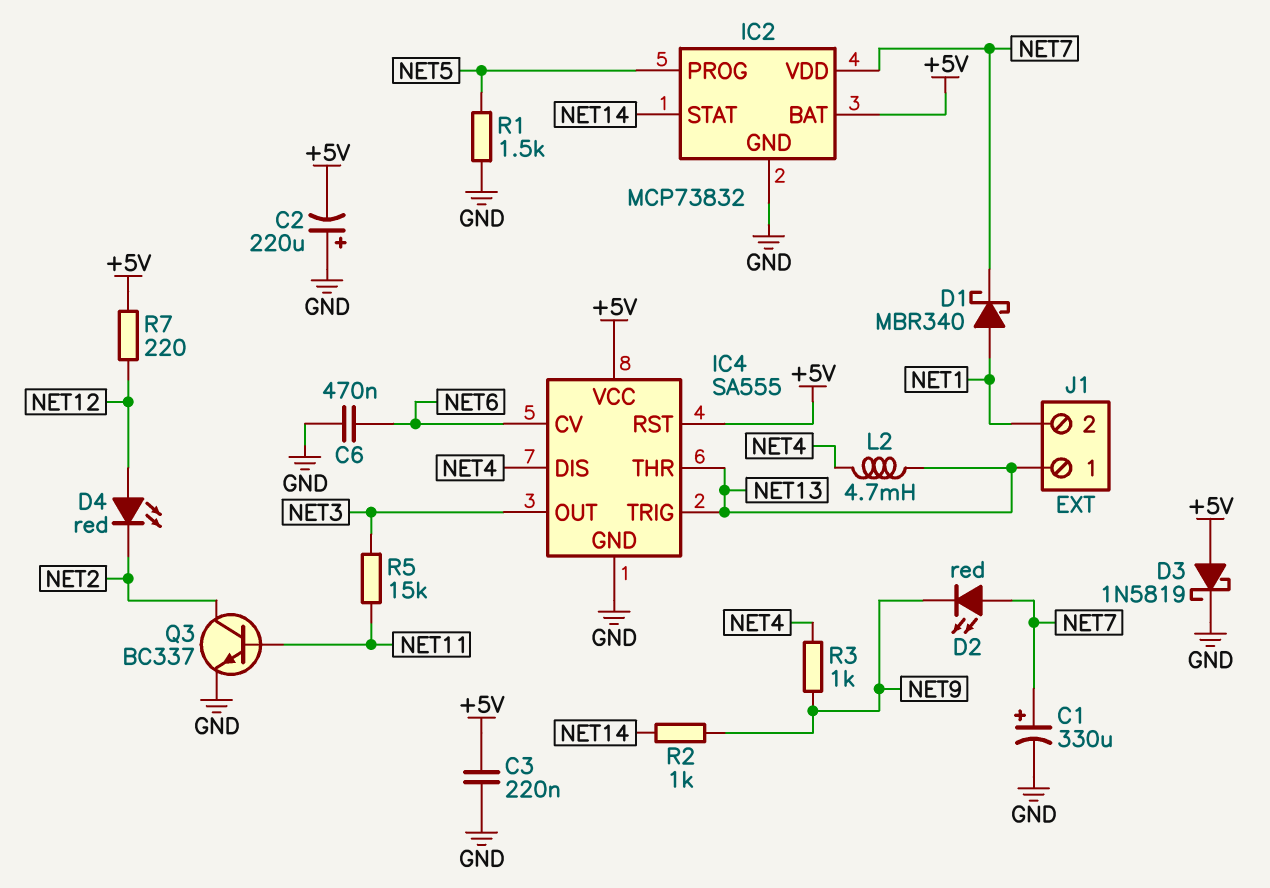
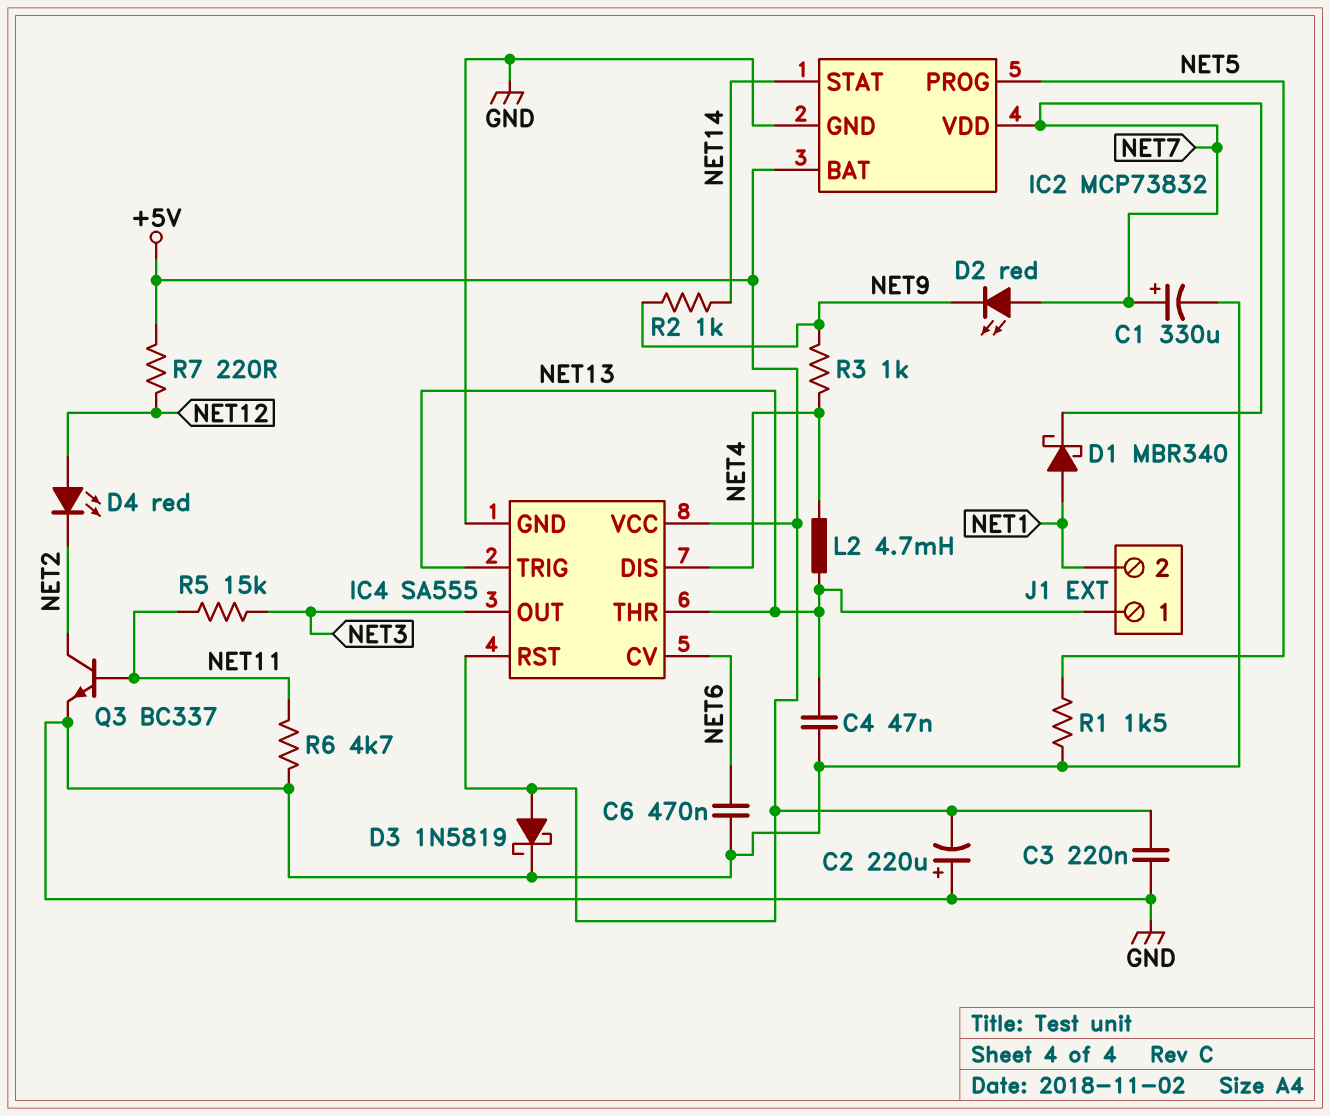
C4: none -> 47nF (GND, NET13)
R6: none -> 4.7k (GND, NET11)

